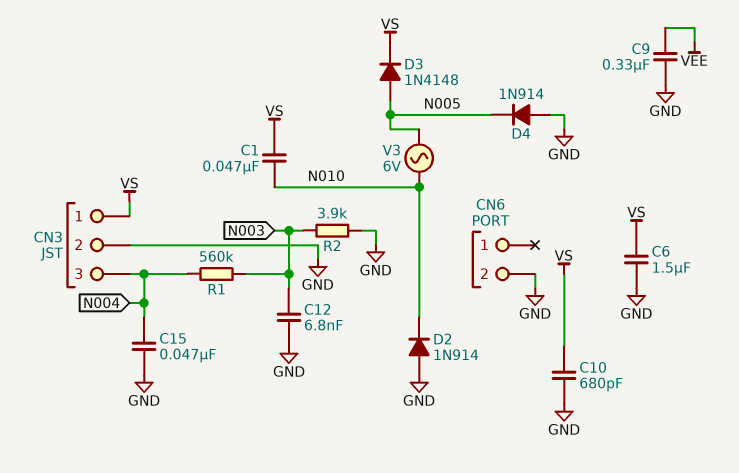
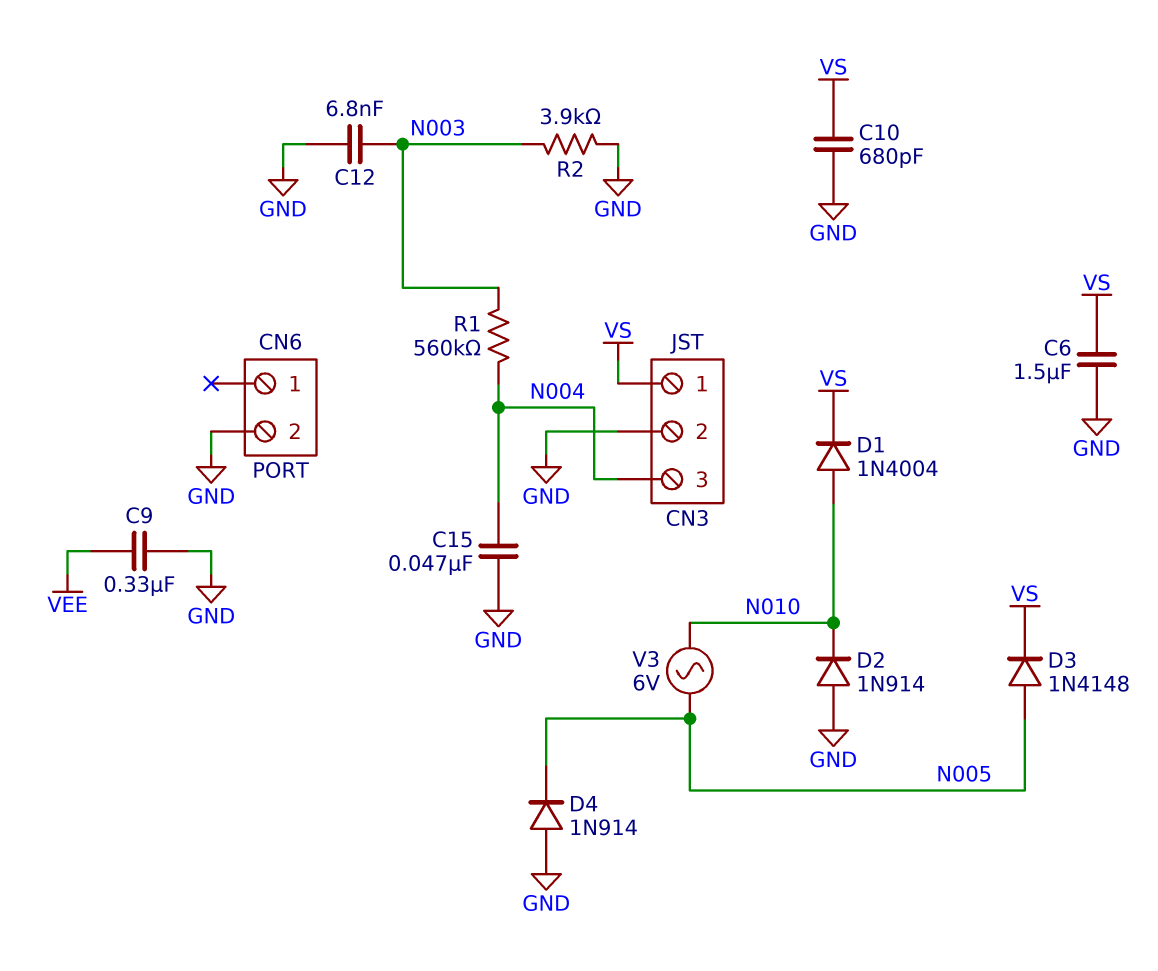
C1: 47nF (N010, VS) -> none
D1: none -> diode 1N4004 (A N010, K VS)

